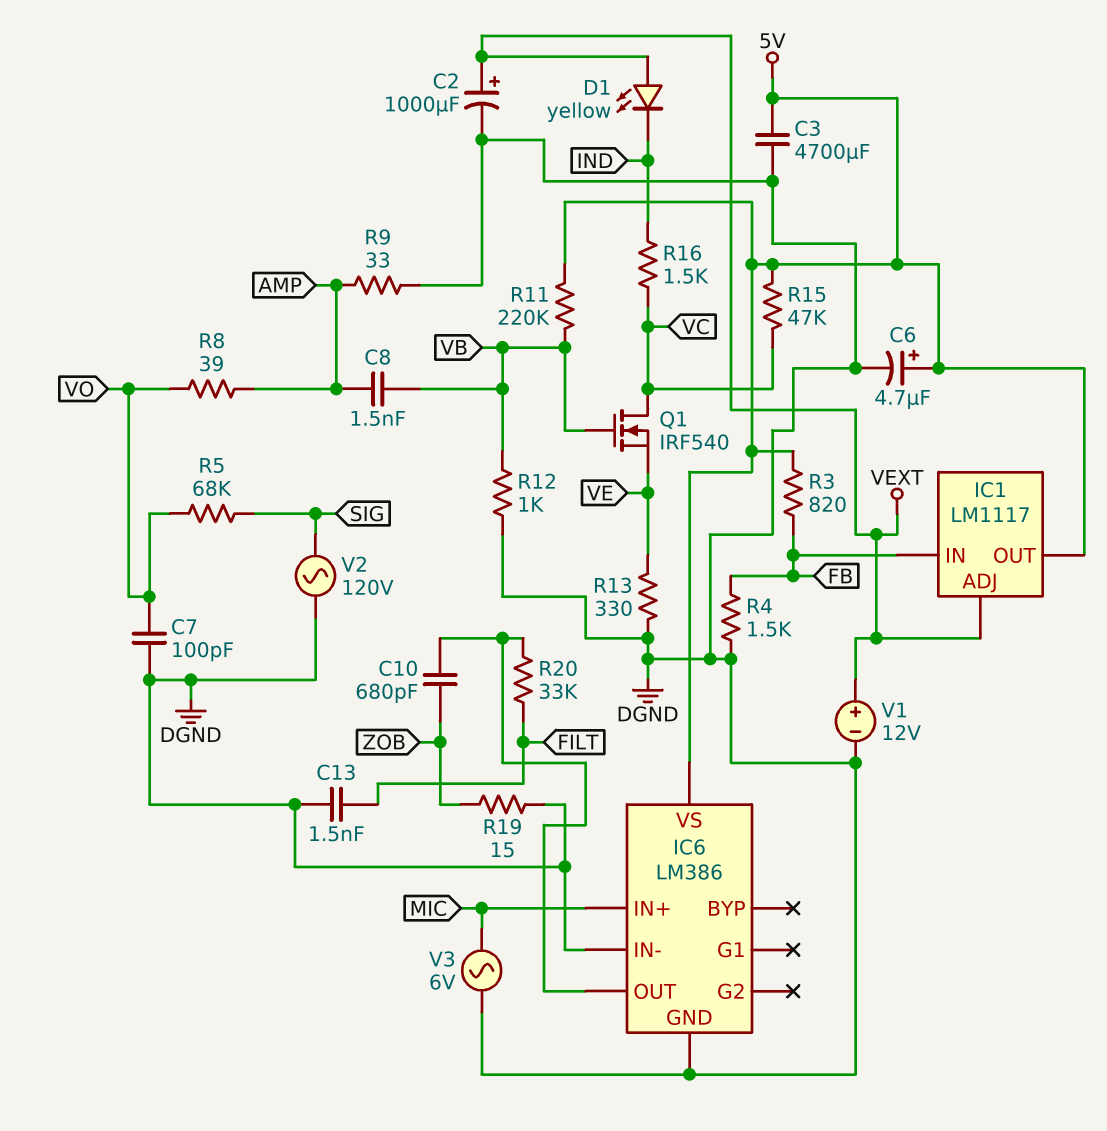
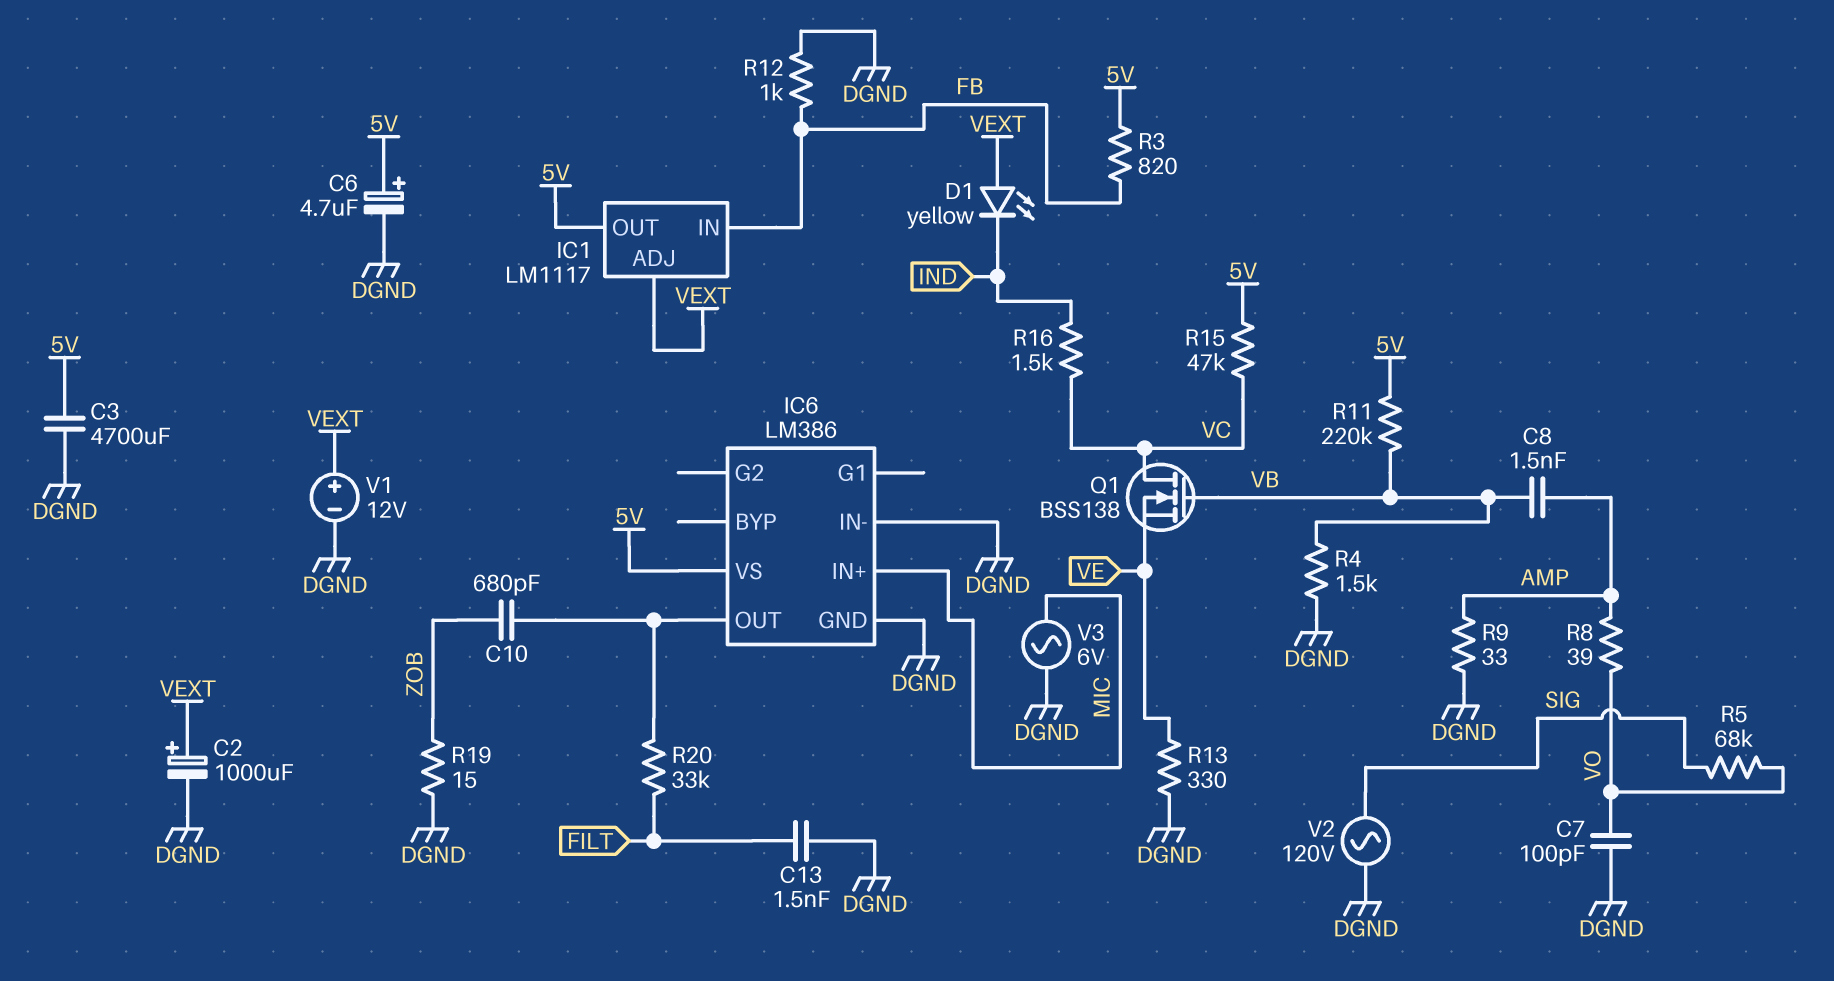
Q1: NMOS IRF540 (G VB, D VC, S VE) -> NMOS BSS138 (G VB, D VC, S VE)
R4: 1.5k (DGND, FB) -> 1.5k (DGND, VB)
R12: 1k (DGND, VB) -> 1k (DGND, FB)

